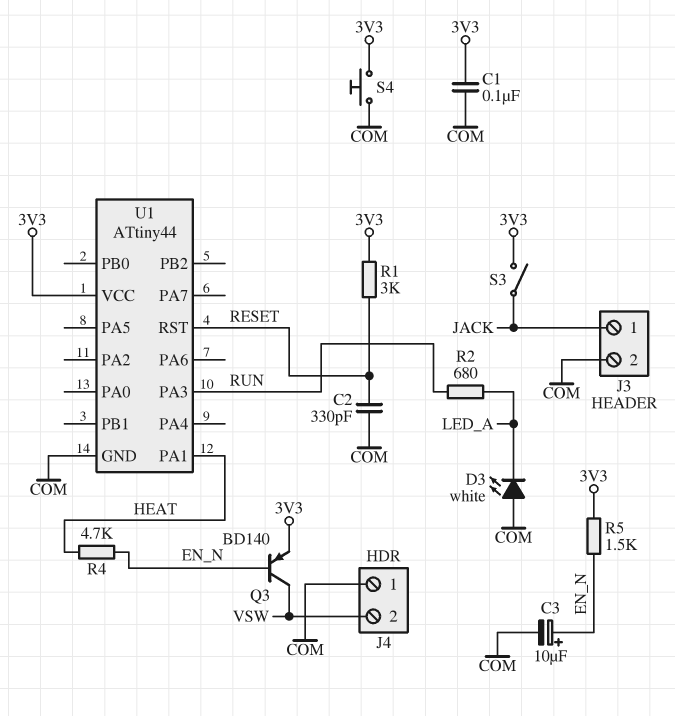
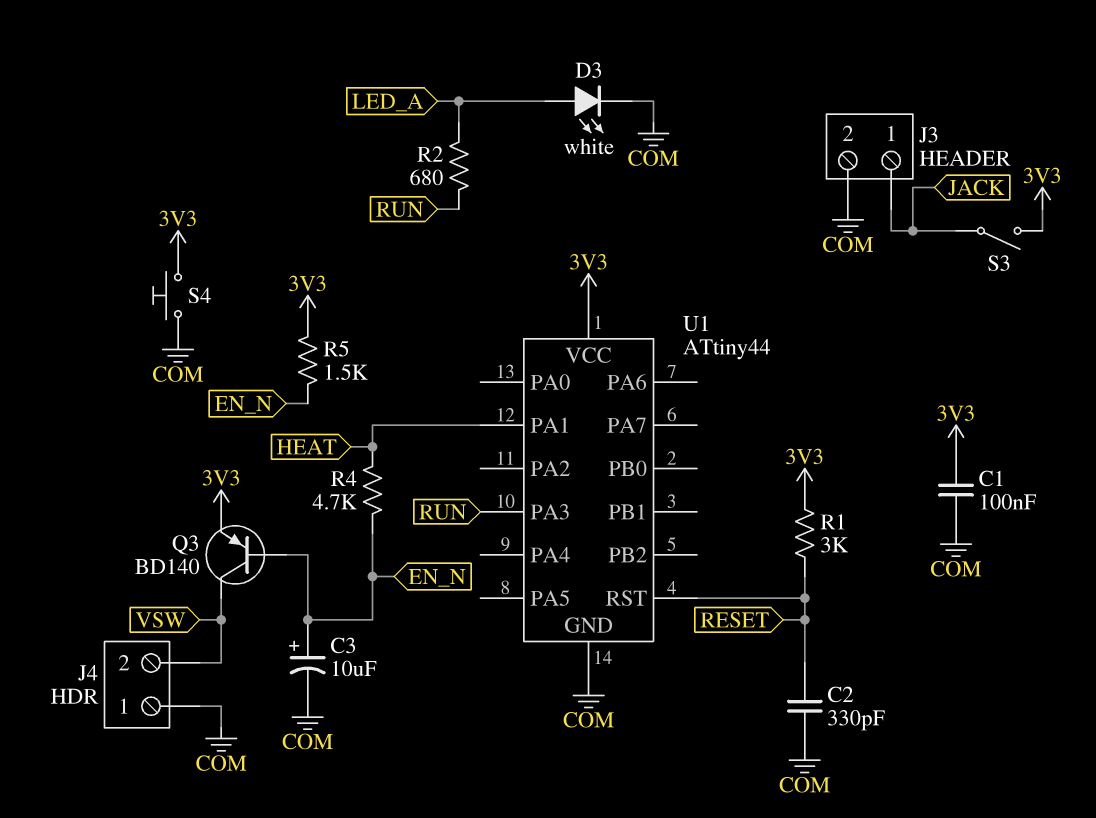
D3: LED white (A COM, K LED_A) -> LED white (A LED_A, K COM)

